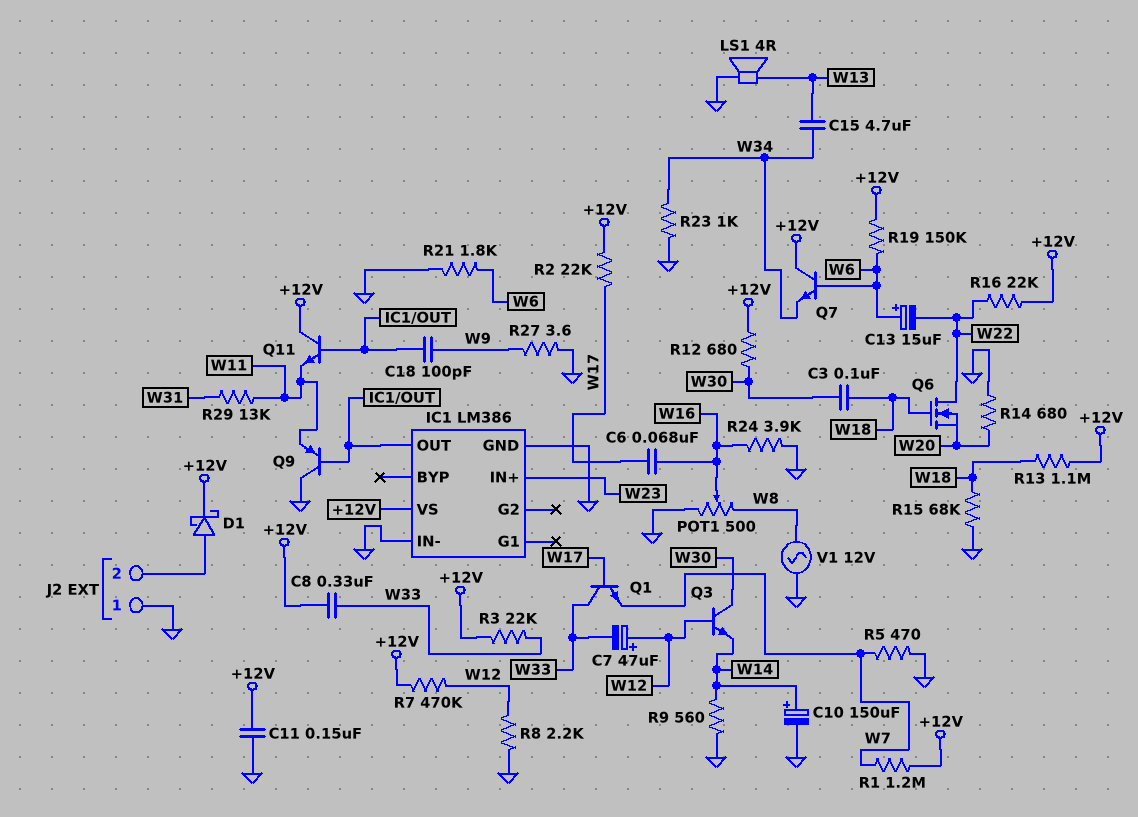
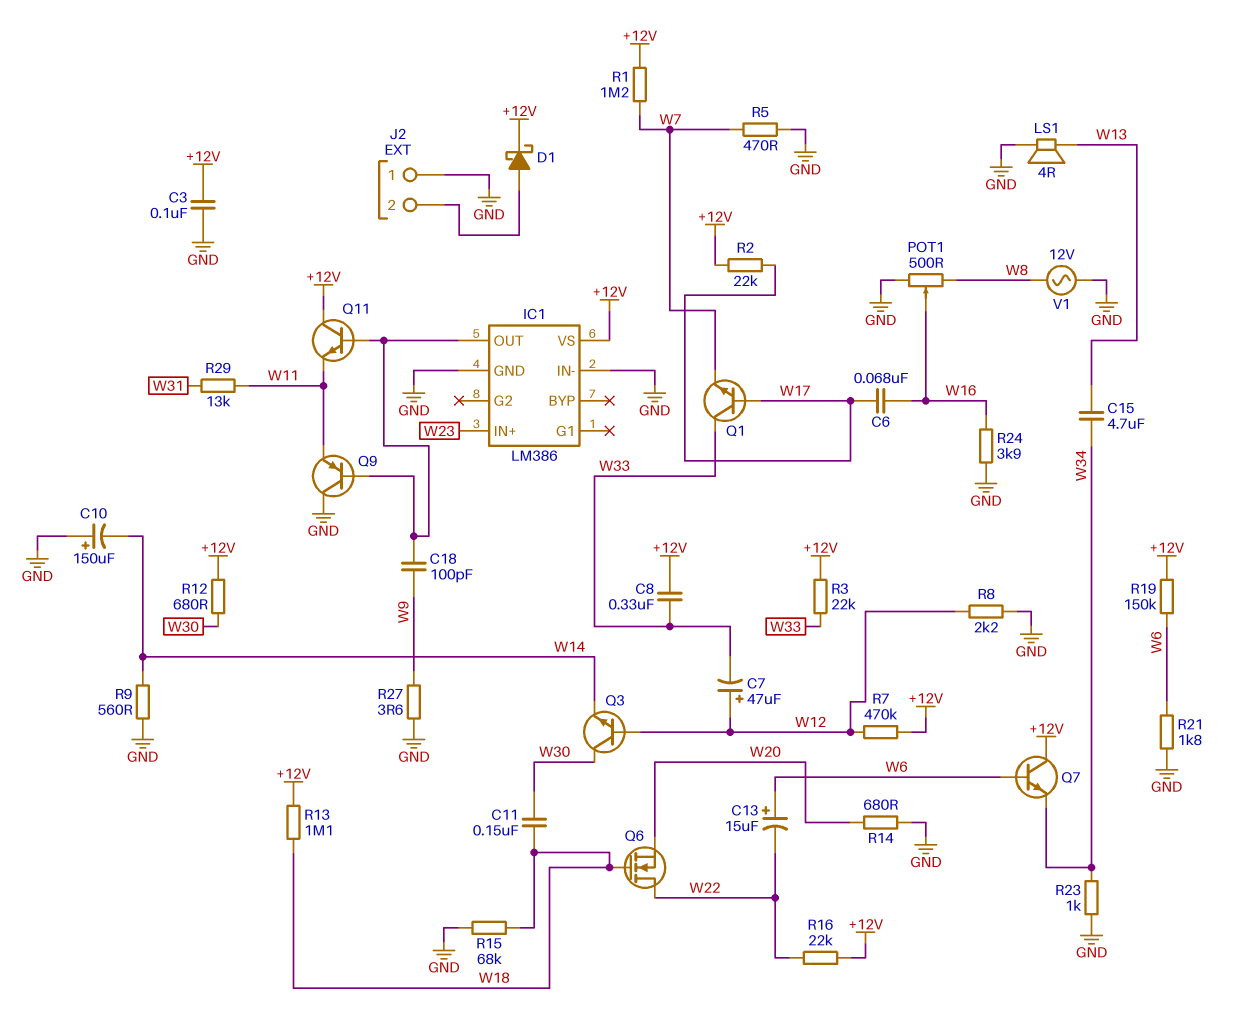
C3: 100nF (W18, W30) -> 100nF (+12V, GND)
C10: 150uF (plus W14, minus GND) -> 150uF (plus GND, minus W14)
C11: 150nF (+12V, GND) -> 150nF (W18, W30)

